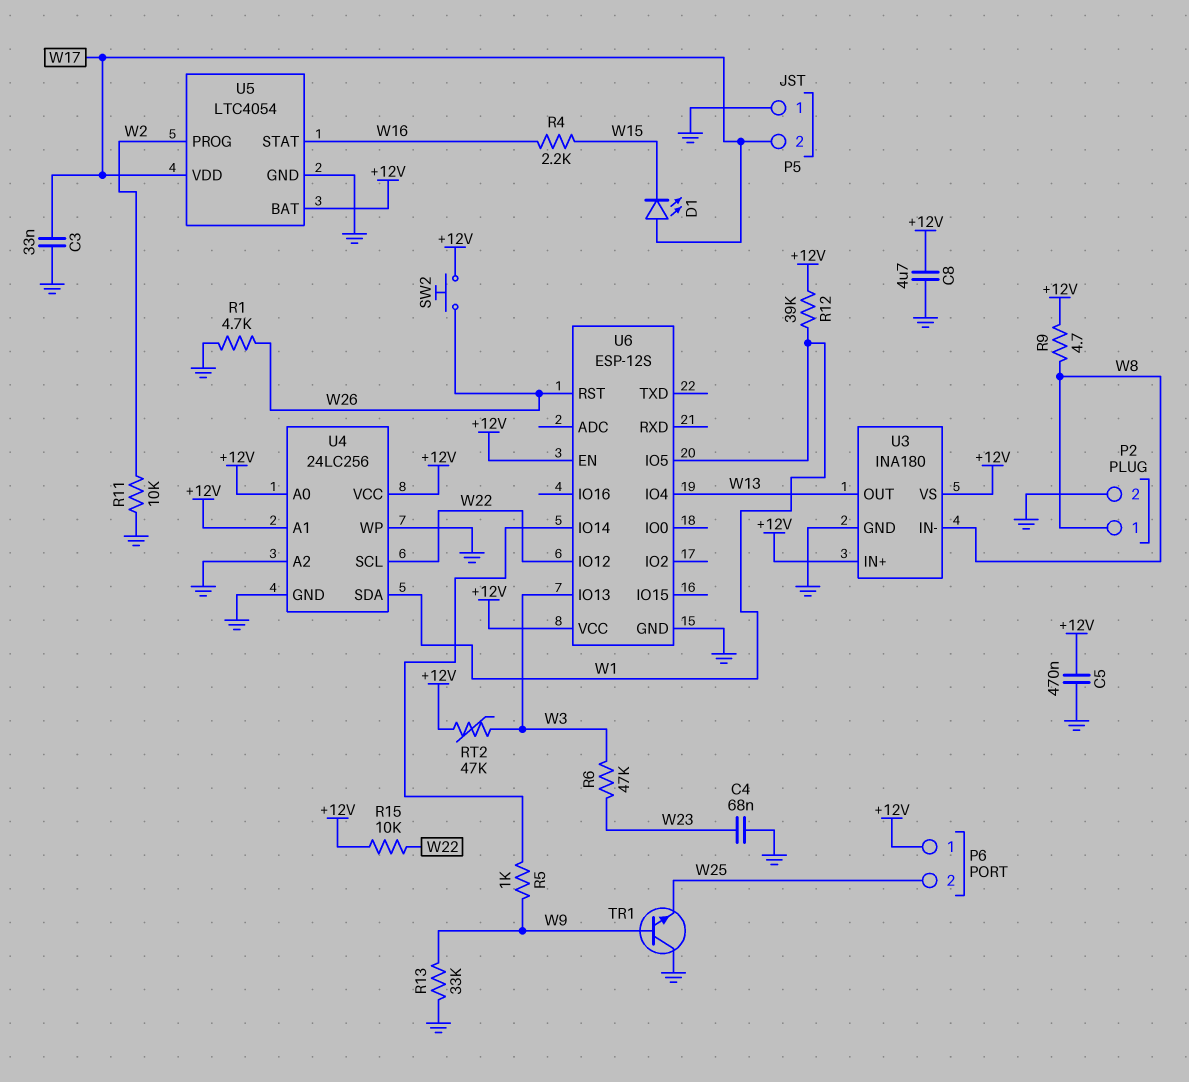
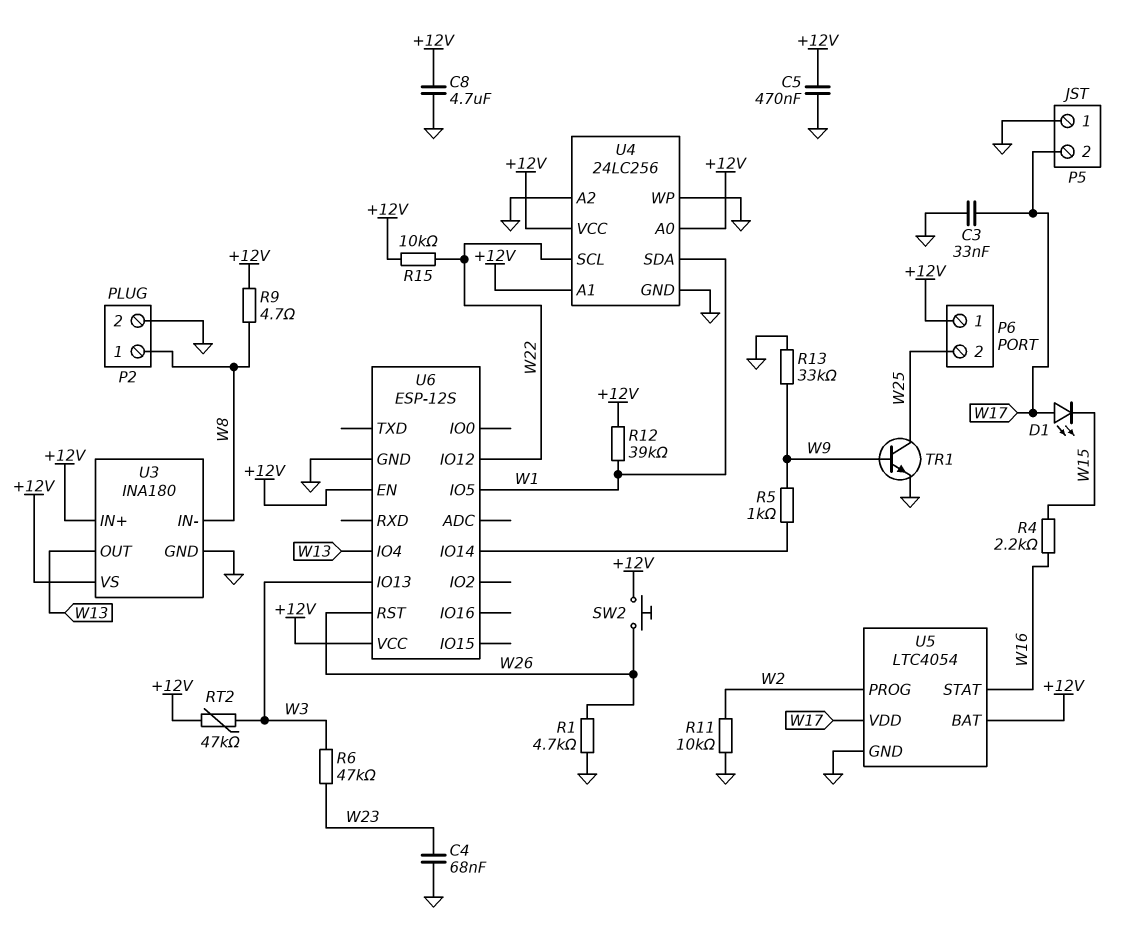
TR1: NPN (B W9, C GND, E W25) -> NPN (B W9, C W25, E GND)

